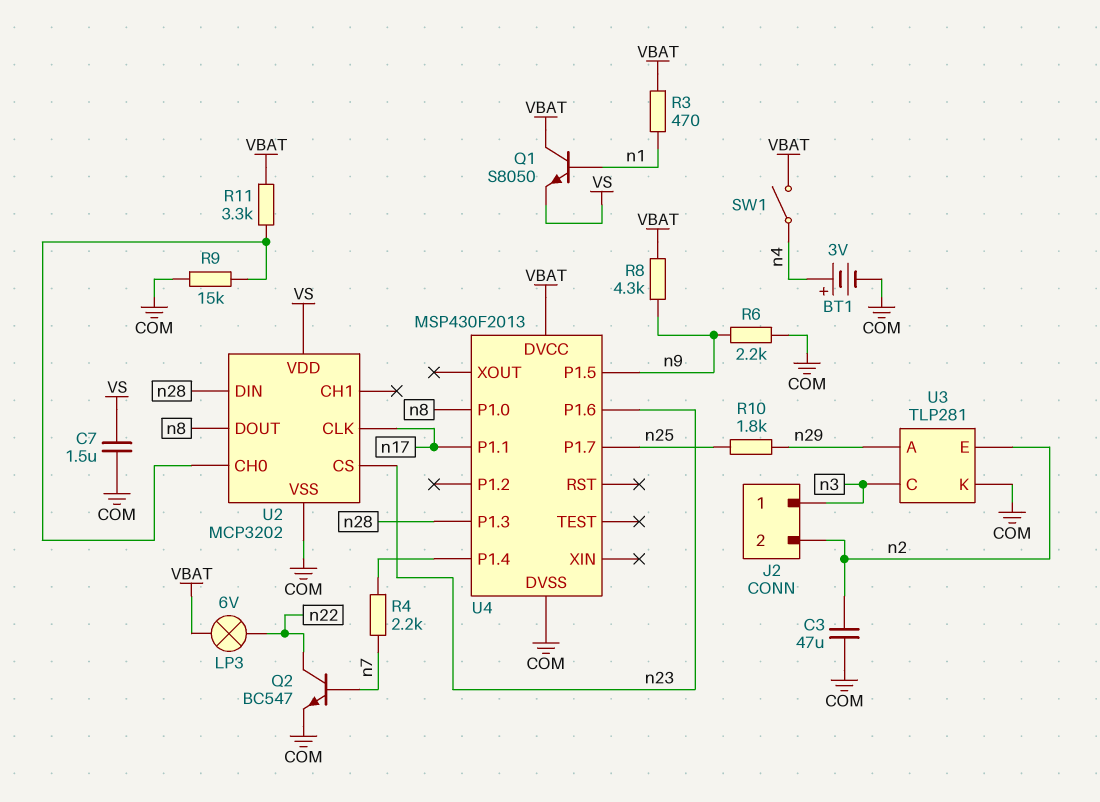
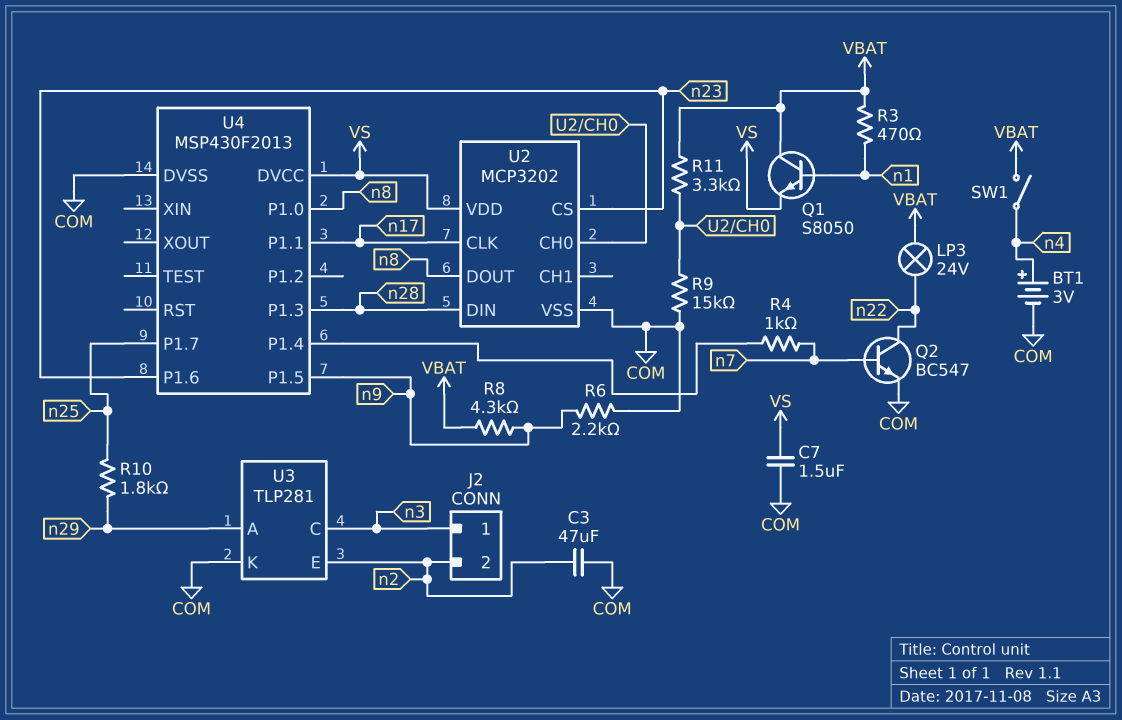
LP3: lamp 6V (VBAT, n22) -> lamp 24V (VBAT, n22)
R4: 2.2k (U4/P1.4, n7) -> 1k (U4/P1.4, n7)
U4 pin DVCC: VBAT -> VS

